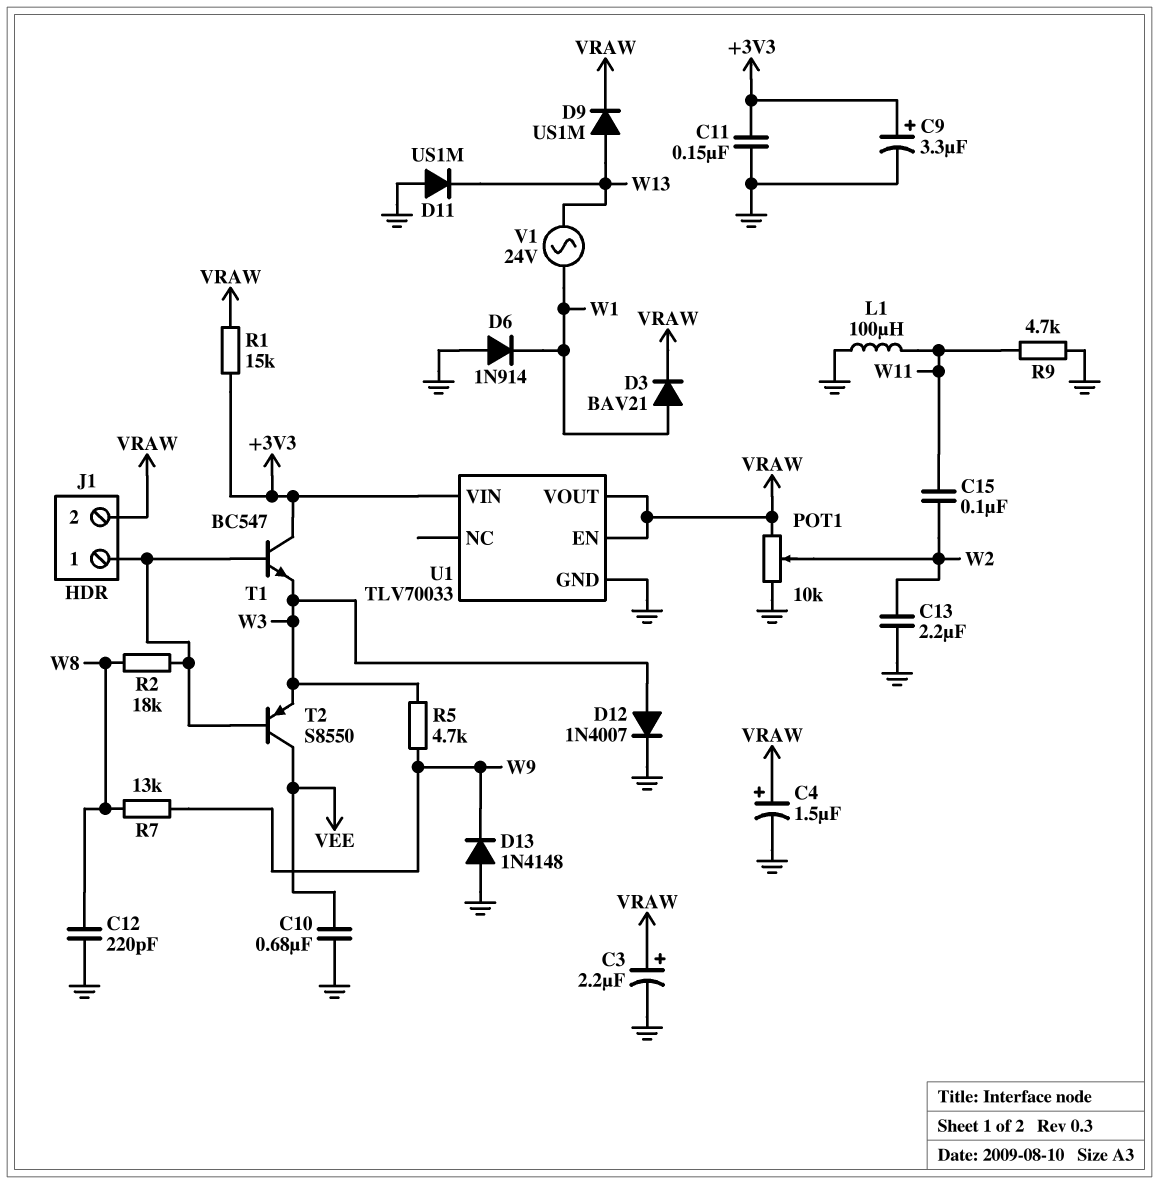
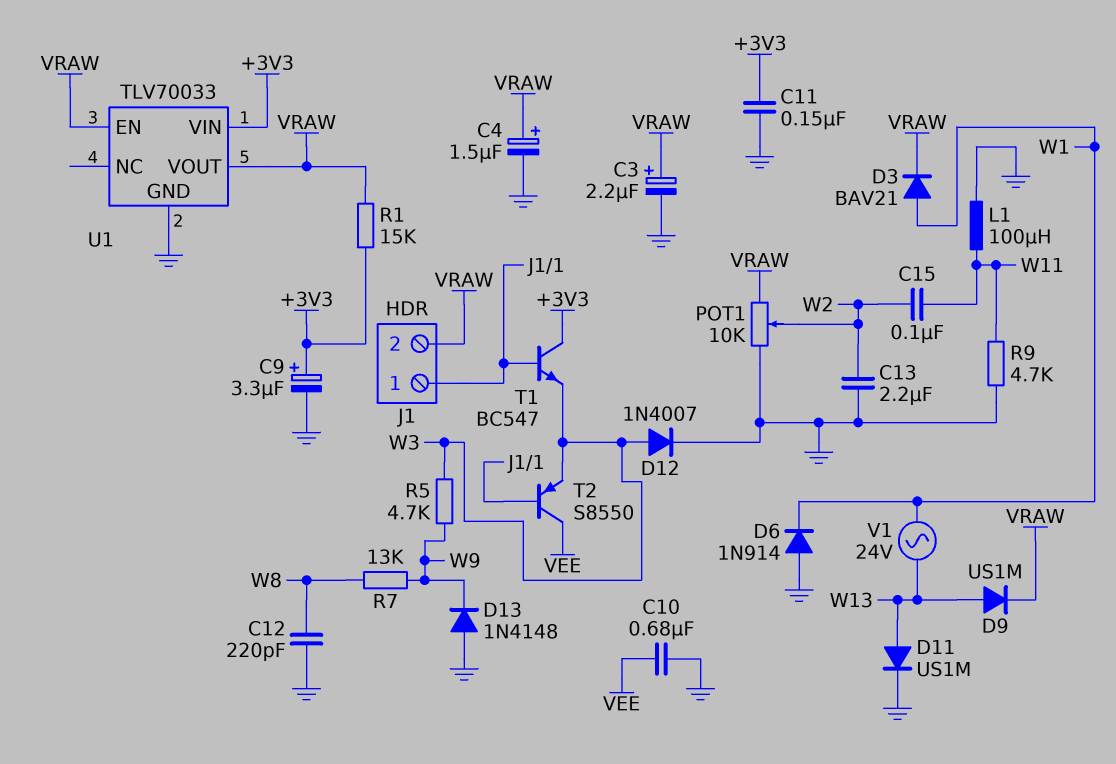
D11: diode US1M (A GND, K W13) -> diode US1M (A W13, K GND)
R2: 18k (J1/1, W8) -> none

